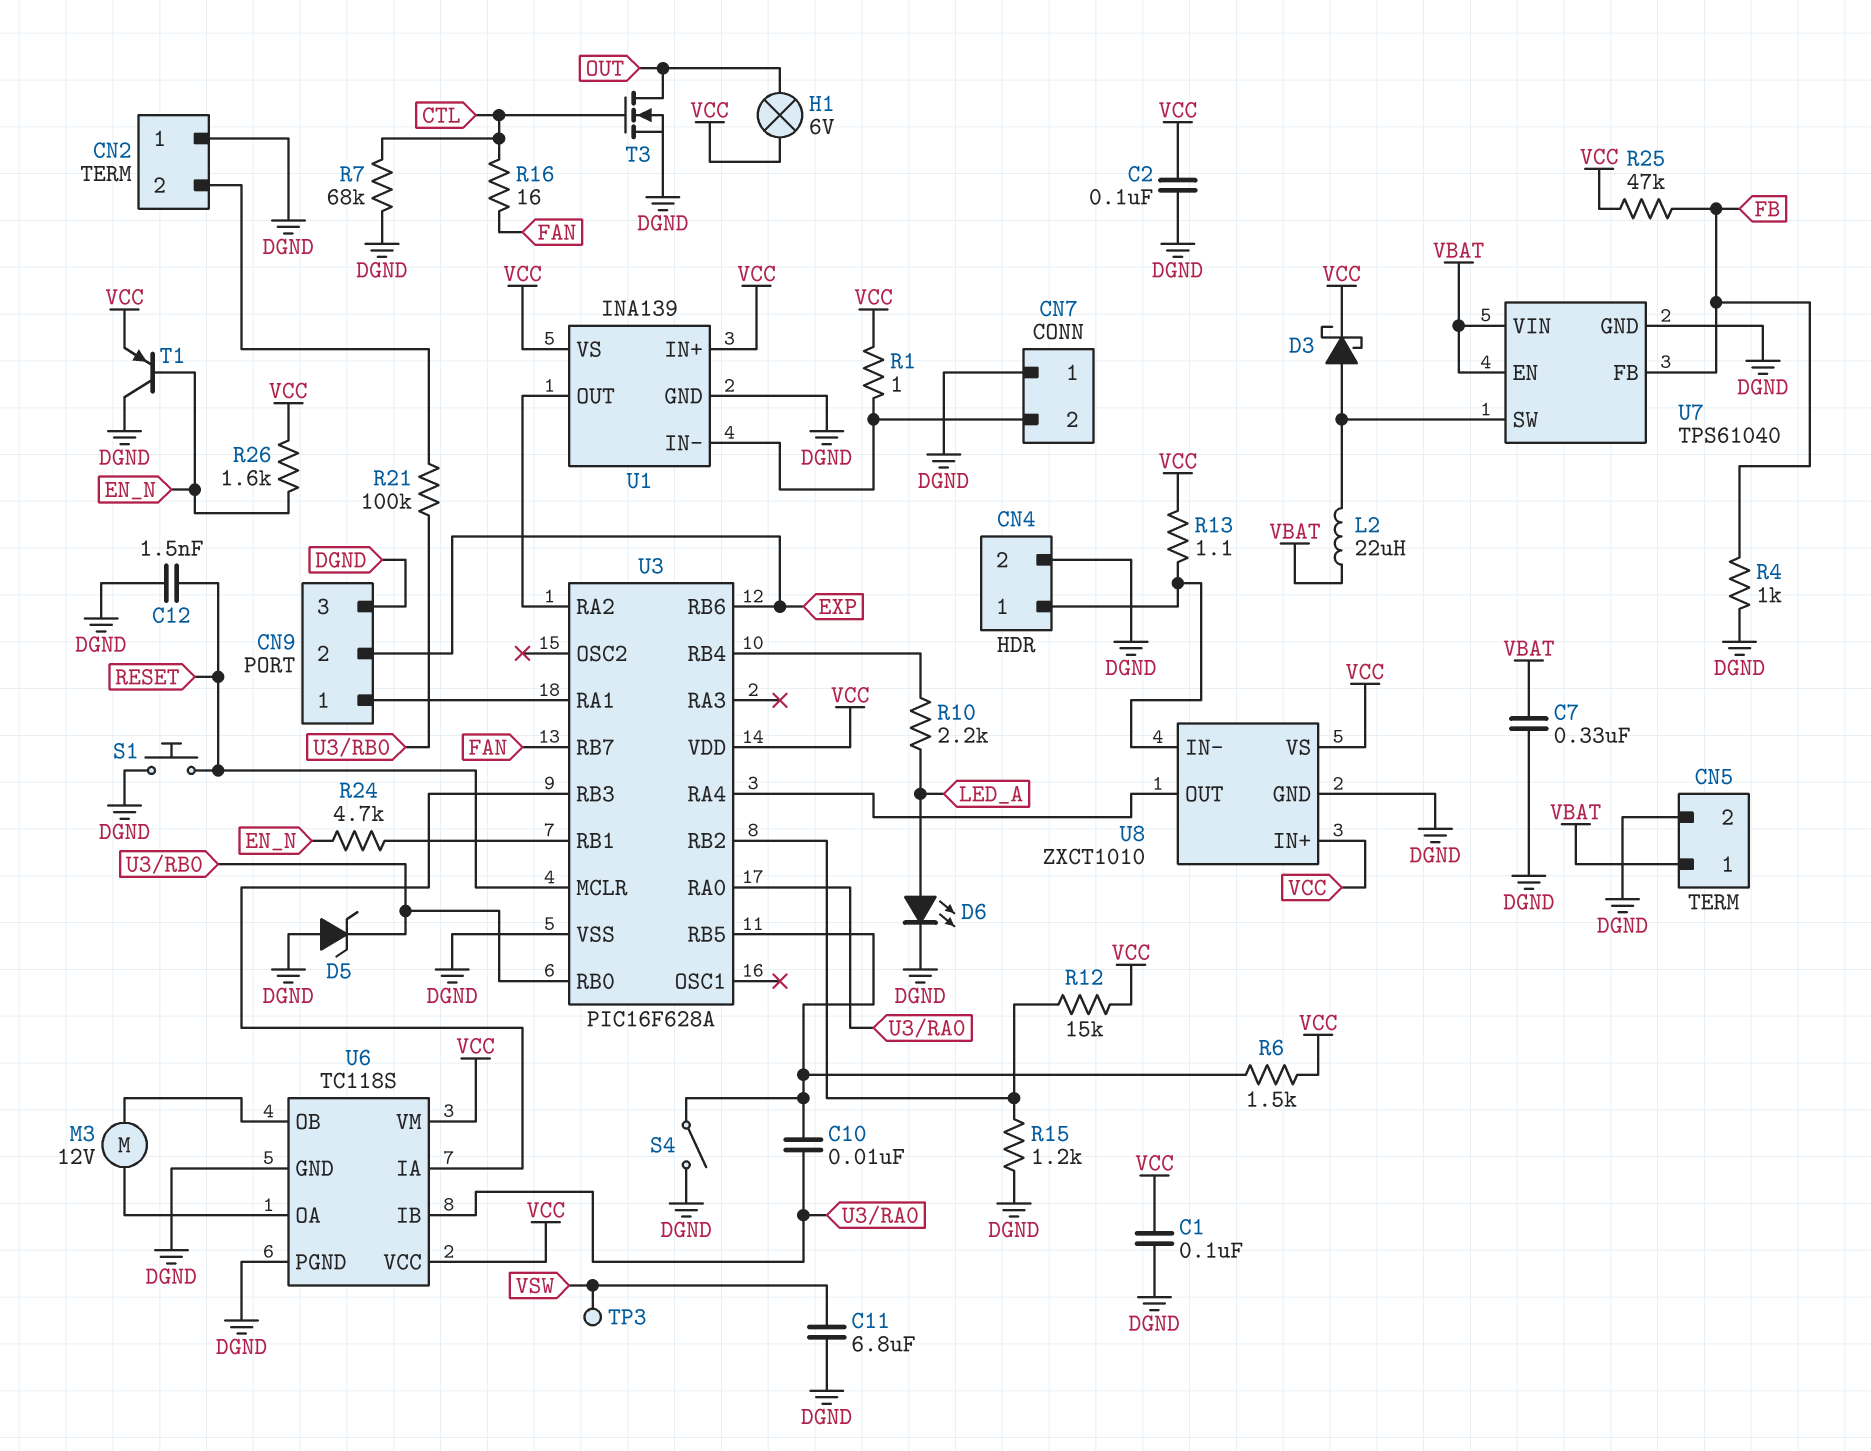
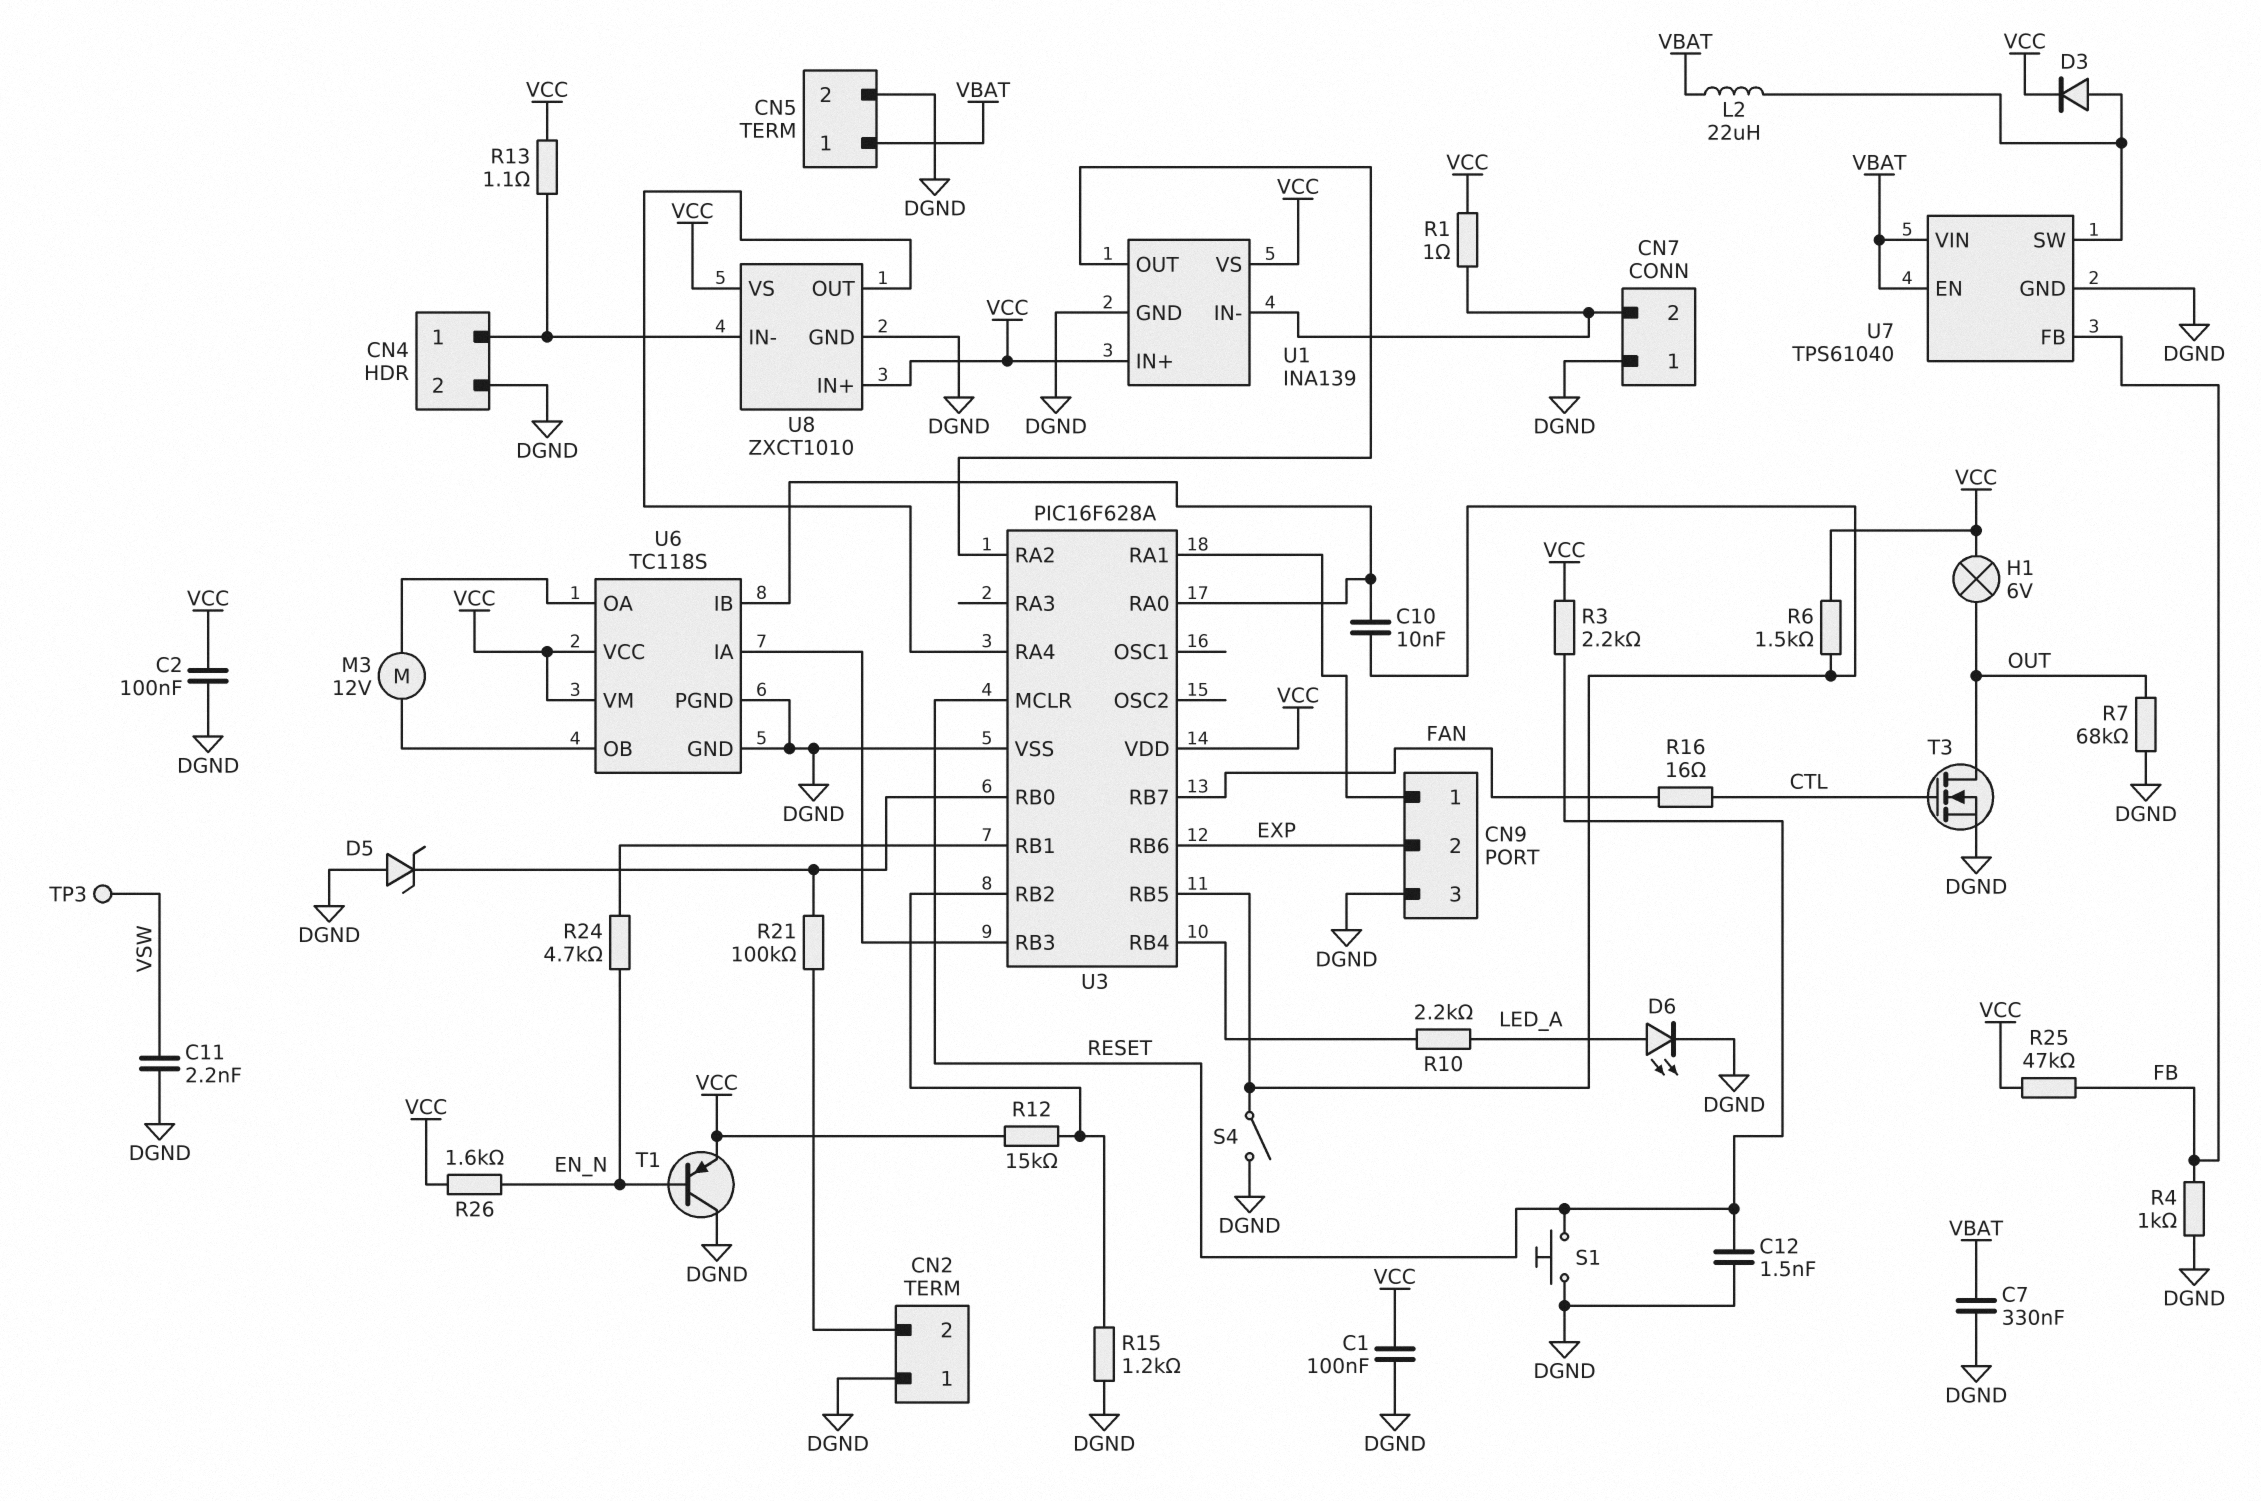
C11: 6.8uF (DGND, VSW) -> 2.2nF (DGND, VSW)
D3: schottky (A U7/SW, K VCC) -> diode (A U7/SW, K VCC)
R3: none -> 2.2k (RESET, VCC)
R7: 68k (CTL, DGND) -> 68k (DGND, OUT)

